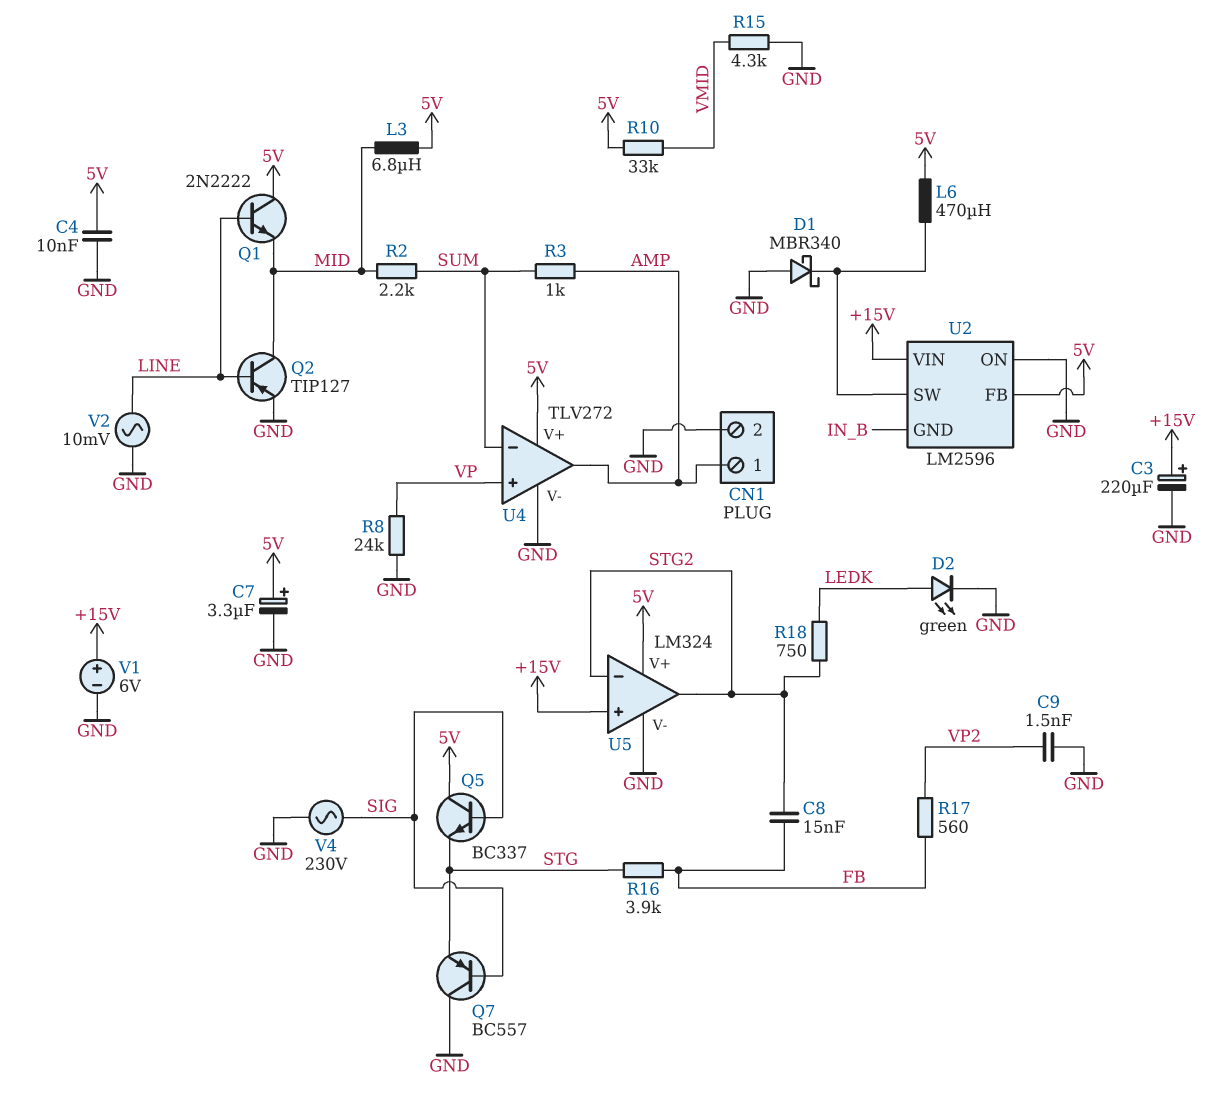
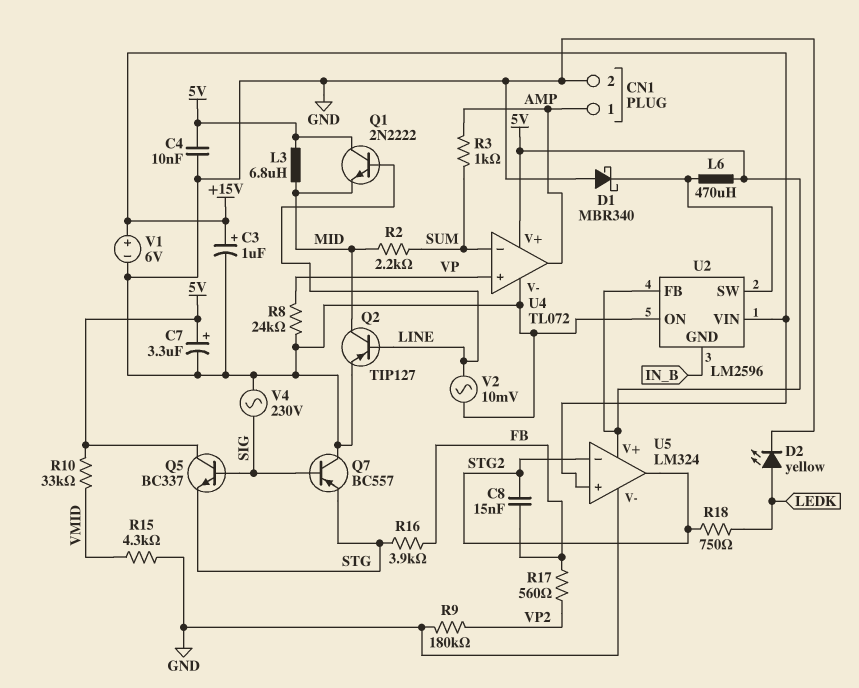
C3: 220uF (plus +15V, minus GND) -> 1uF (plus +15V, minus GND)
C9: 1.5nF (GND, VP2) -> none
D2: LED green (A LEDK, K GND) -> LED yellow (A LEDK, K GND)
R9: none -> 180k (GND, VP2)
U4: TLV272 -> TL072

